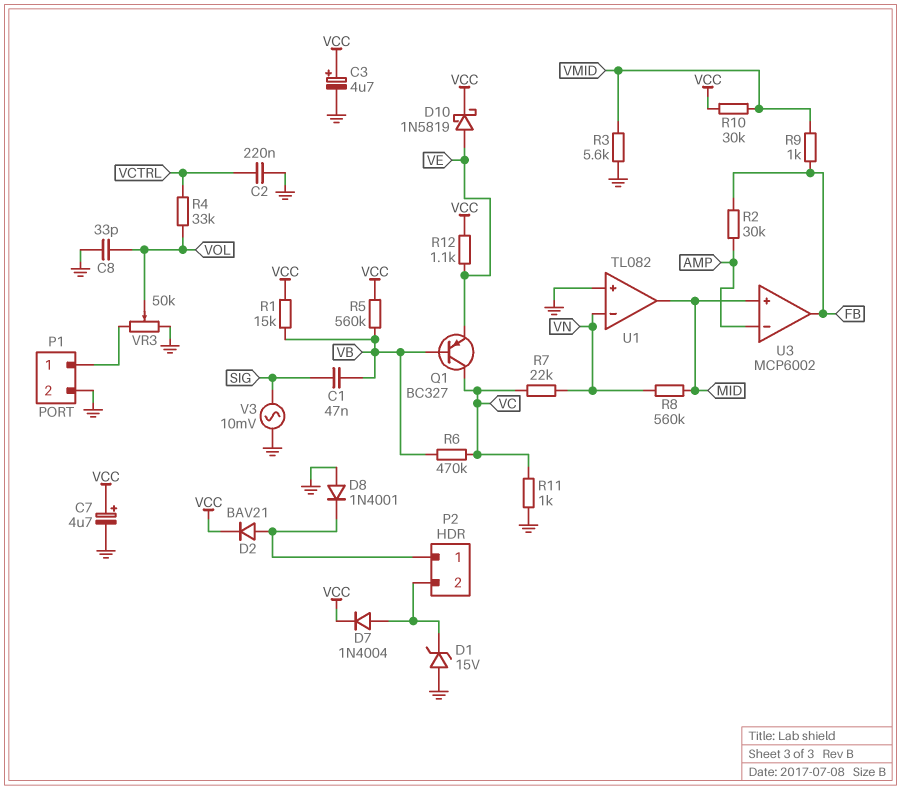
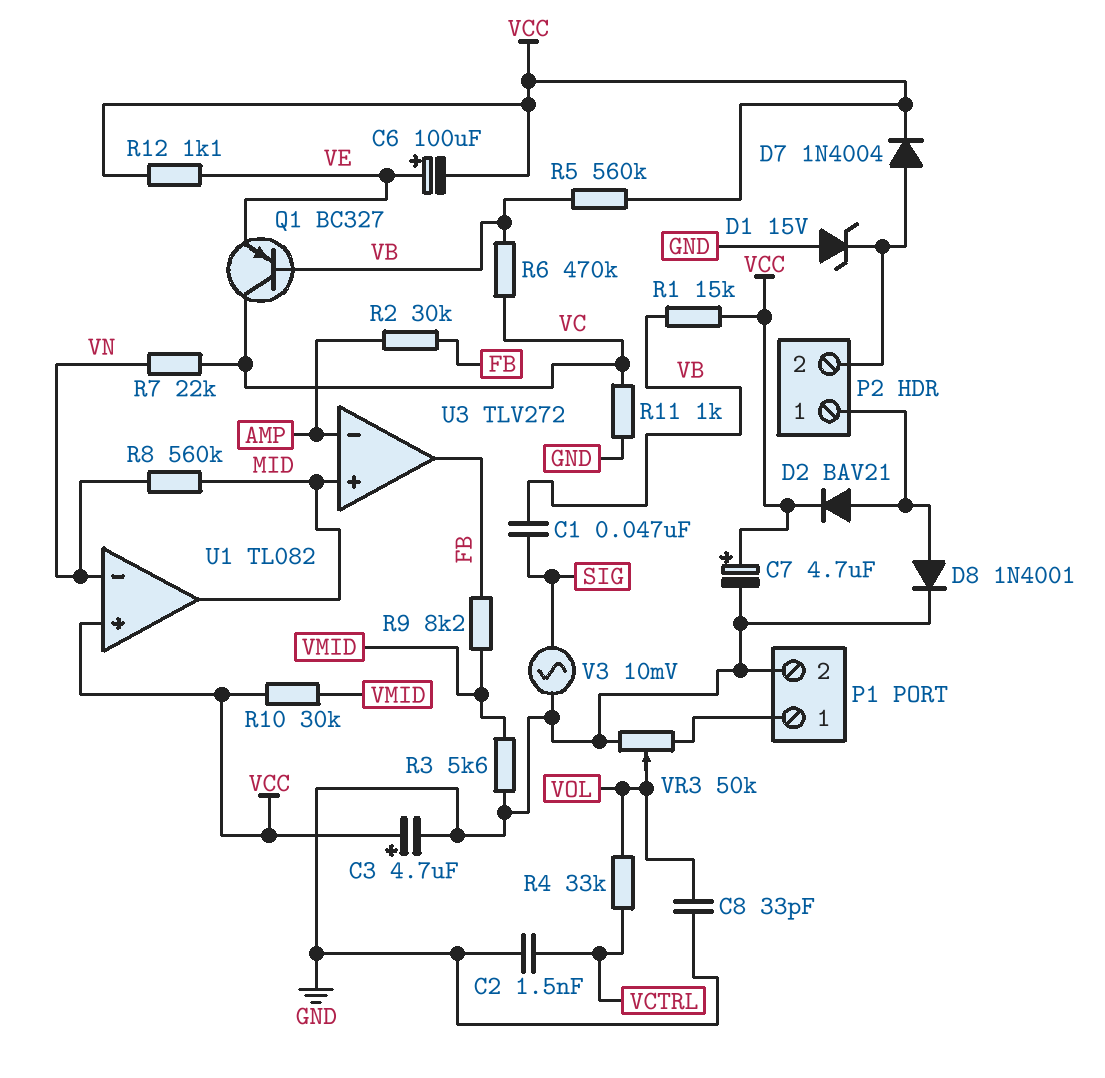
C2: 220nF (GND, VCTRL) -> 1.5nF (GND, VCTRL)
C6: none -> 100uF (plus VE, minus VCC)
D8: diode 1N4001 (A GND, K P2/1) -> diode 1N4001 (A P2/1, K GND)
D10: schottky 1N5819 (A VE, K VCC) -> none
R9: 1k (FB, VMID) -> 8.2k (FB, VMID)
U1 pin in+: GND -> VCC
U3: MCP6002 -> TLV272

